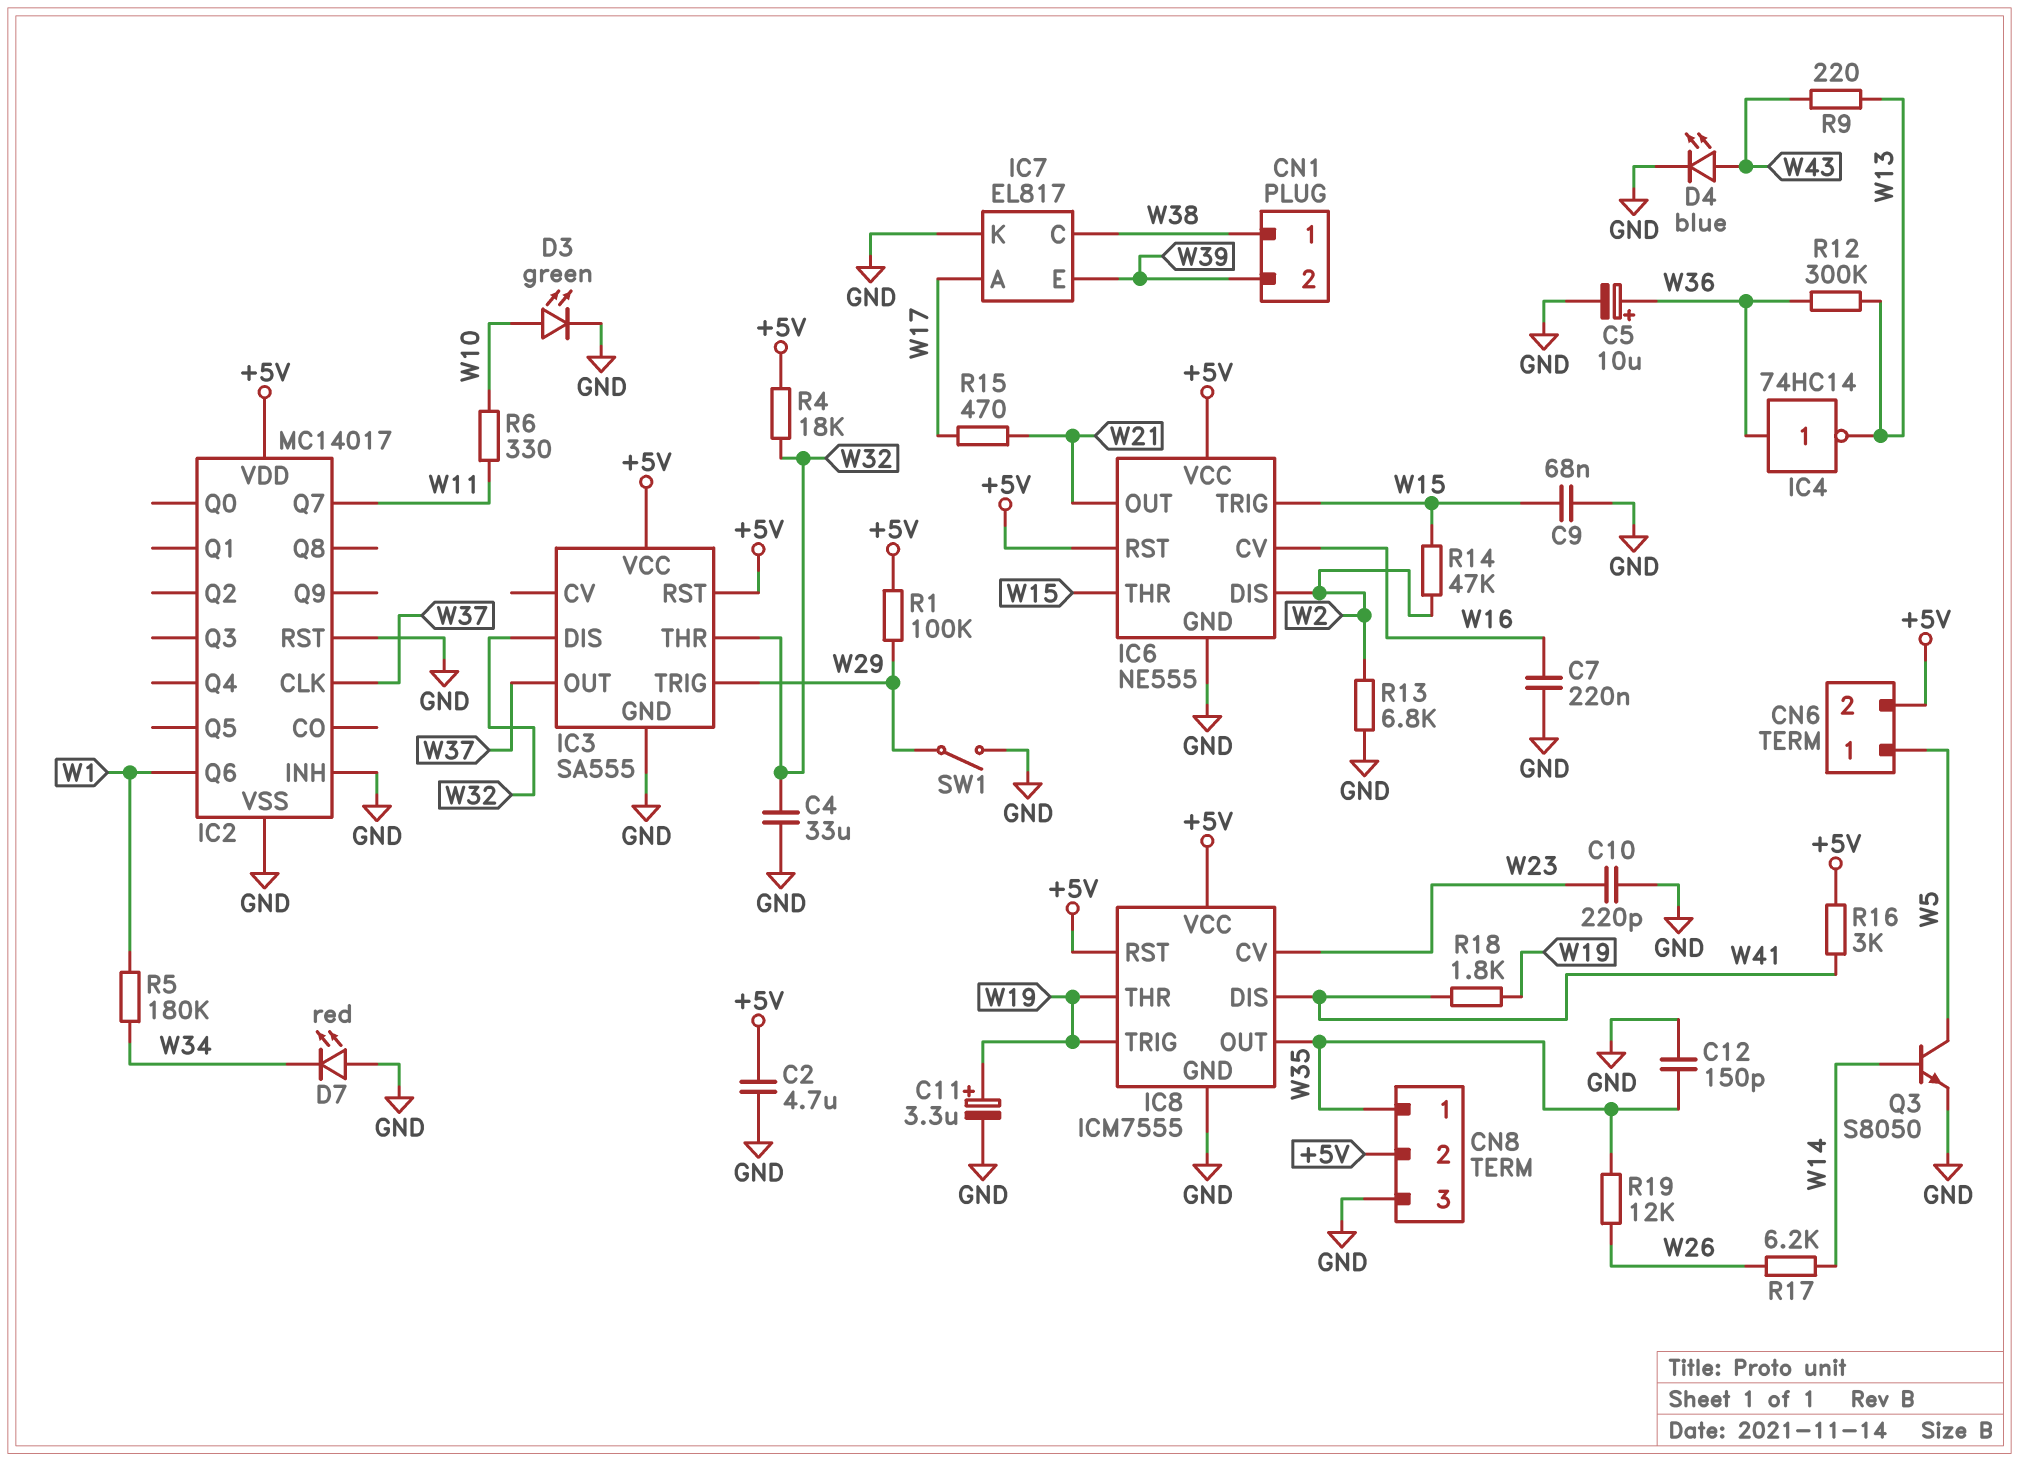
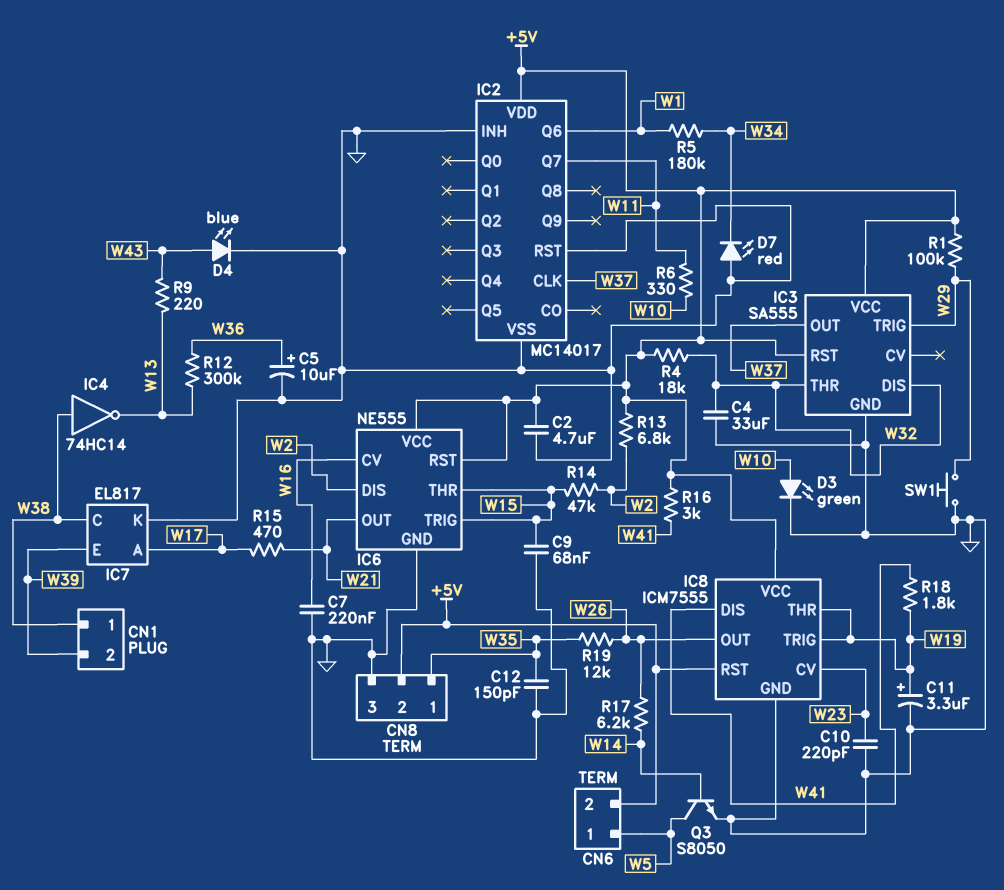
IC4: NOT 74HC14 (in W36, out W13) -> NOT 74HC14 (in W38, out W13)
IC8 pin OUT: W35 -> W26
R13: 6.8k (GND, W2) -> 6.8k (+5V, W2)
SW1: switch (GND, W29) -> button (GND, W29)

